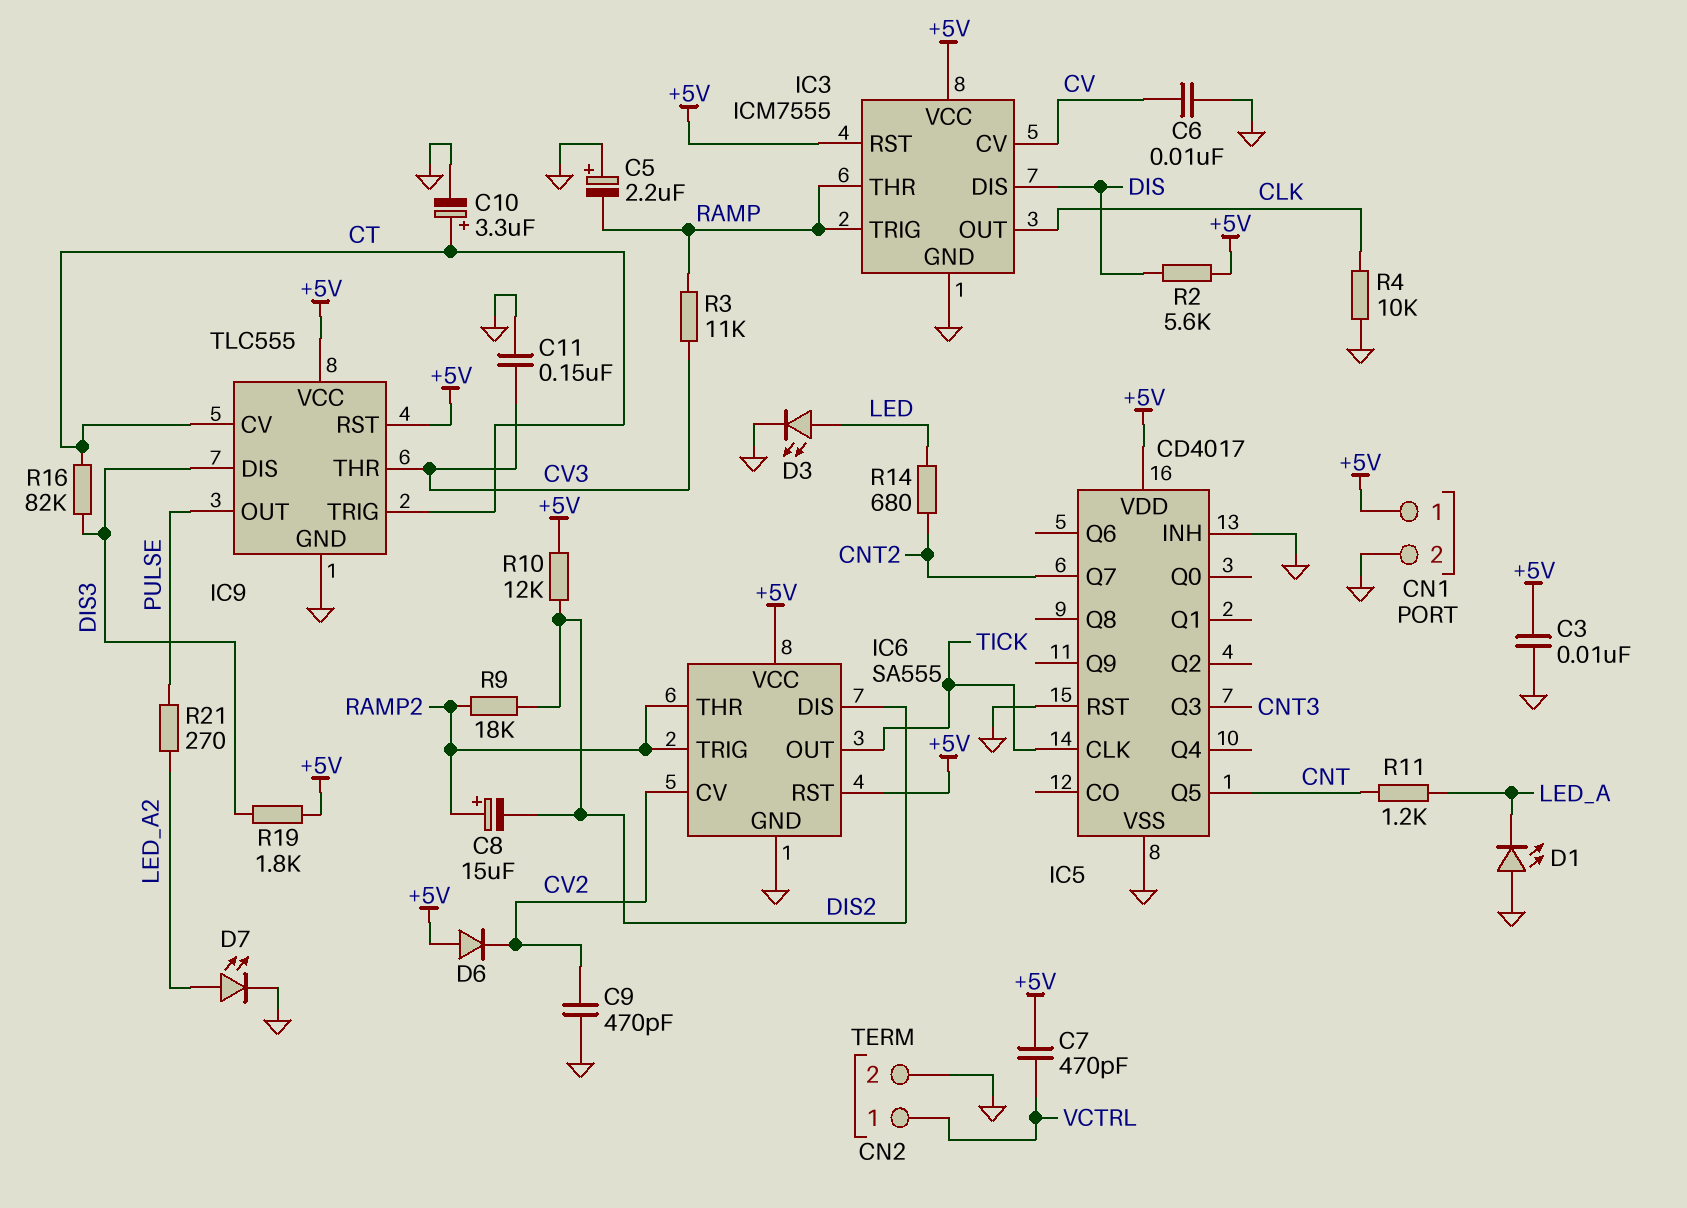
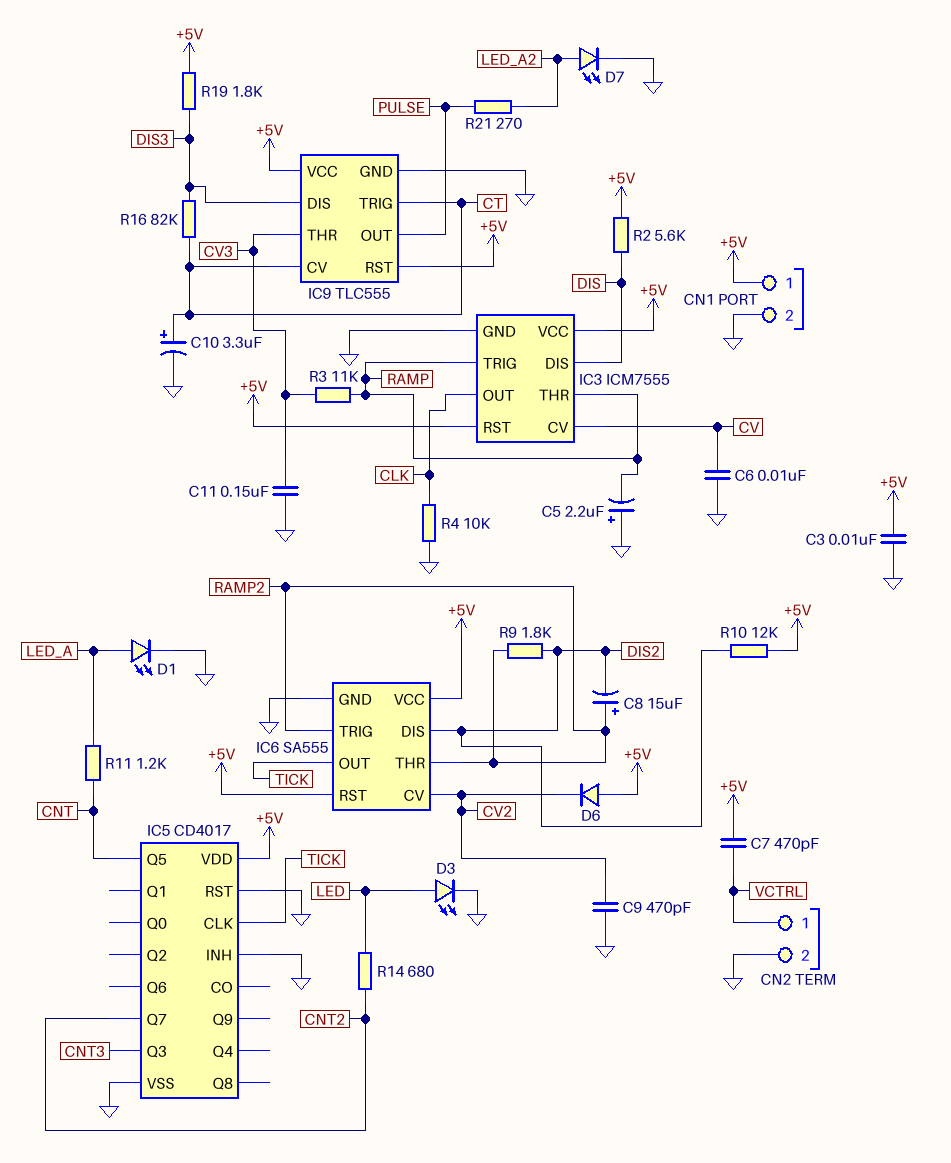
D1: LED (A GND, K LED_A) -> LED (A LED_A, K GND)
R9: 18k (DIS2, RAMP2) -> 1.8k (DIS2, RAMP2)

